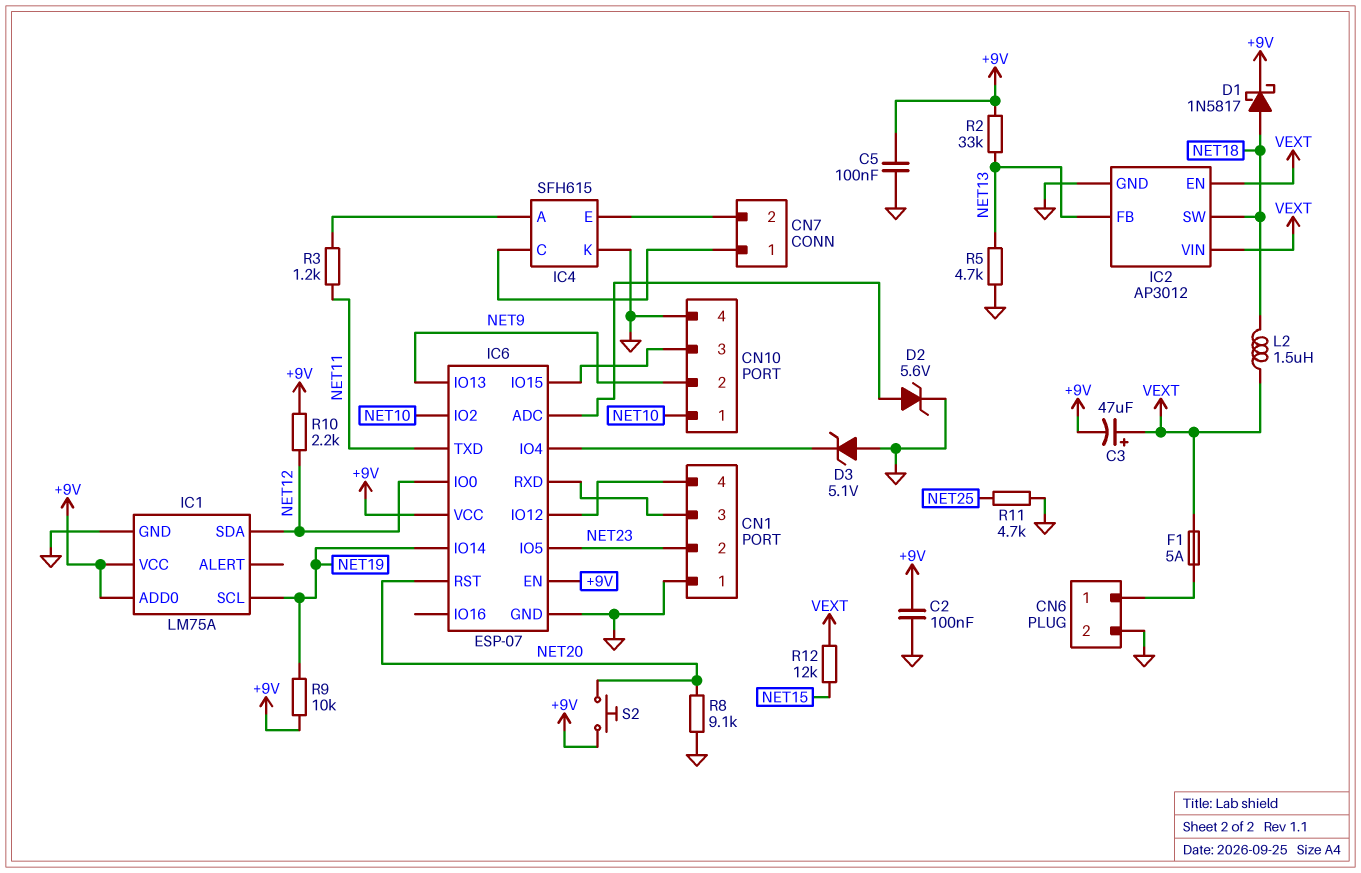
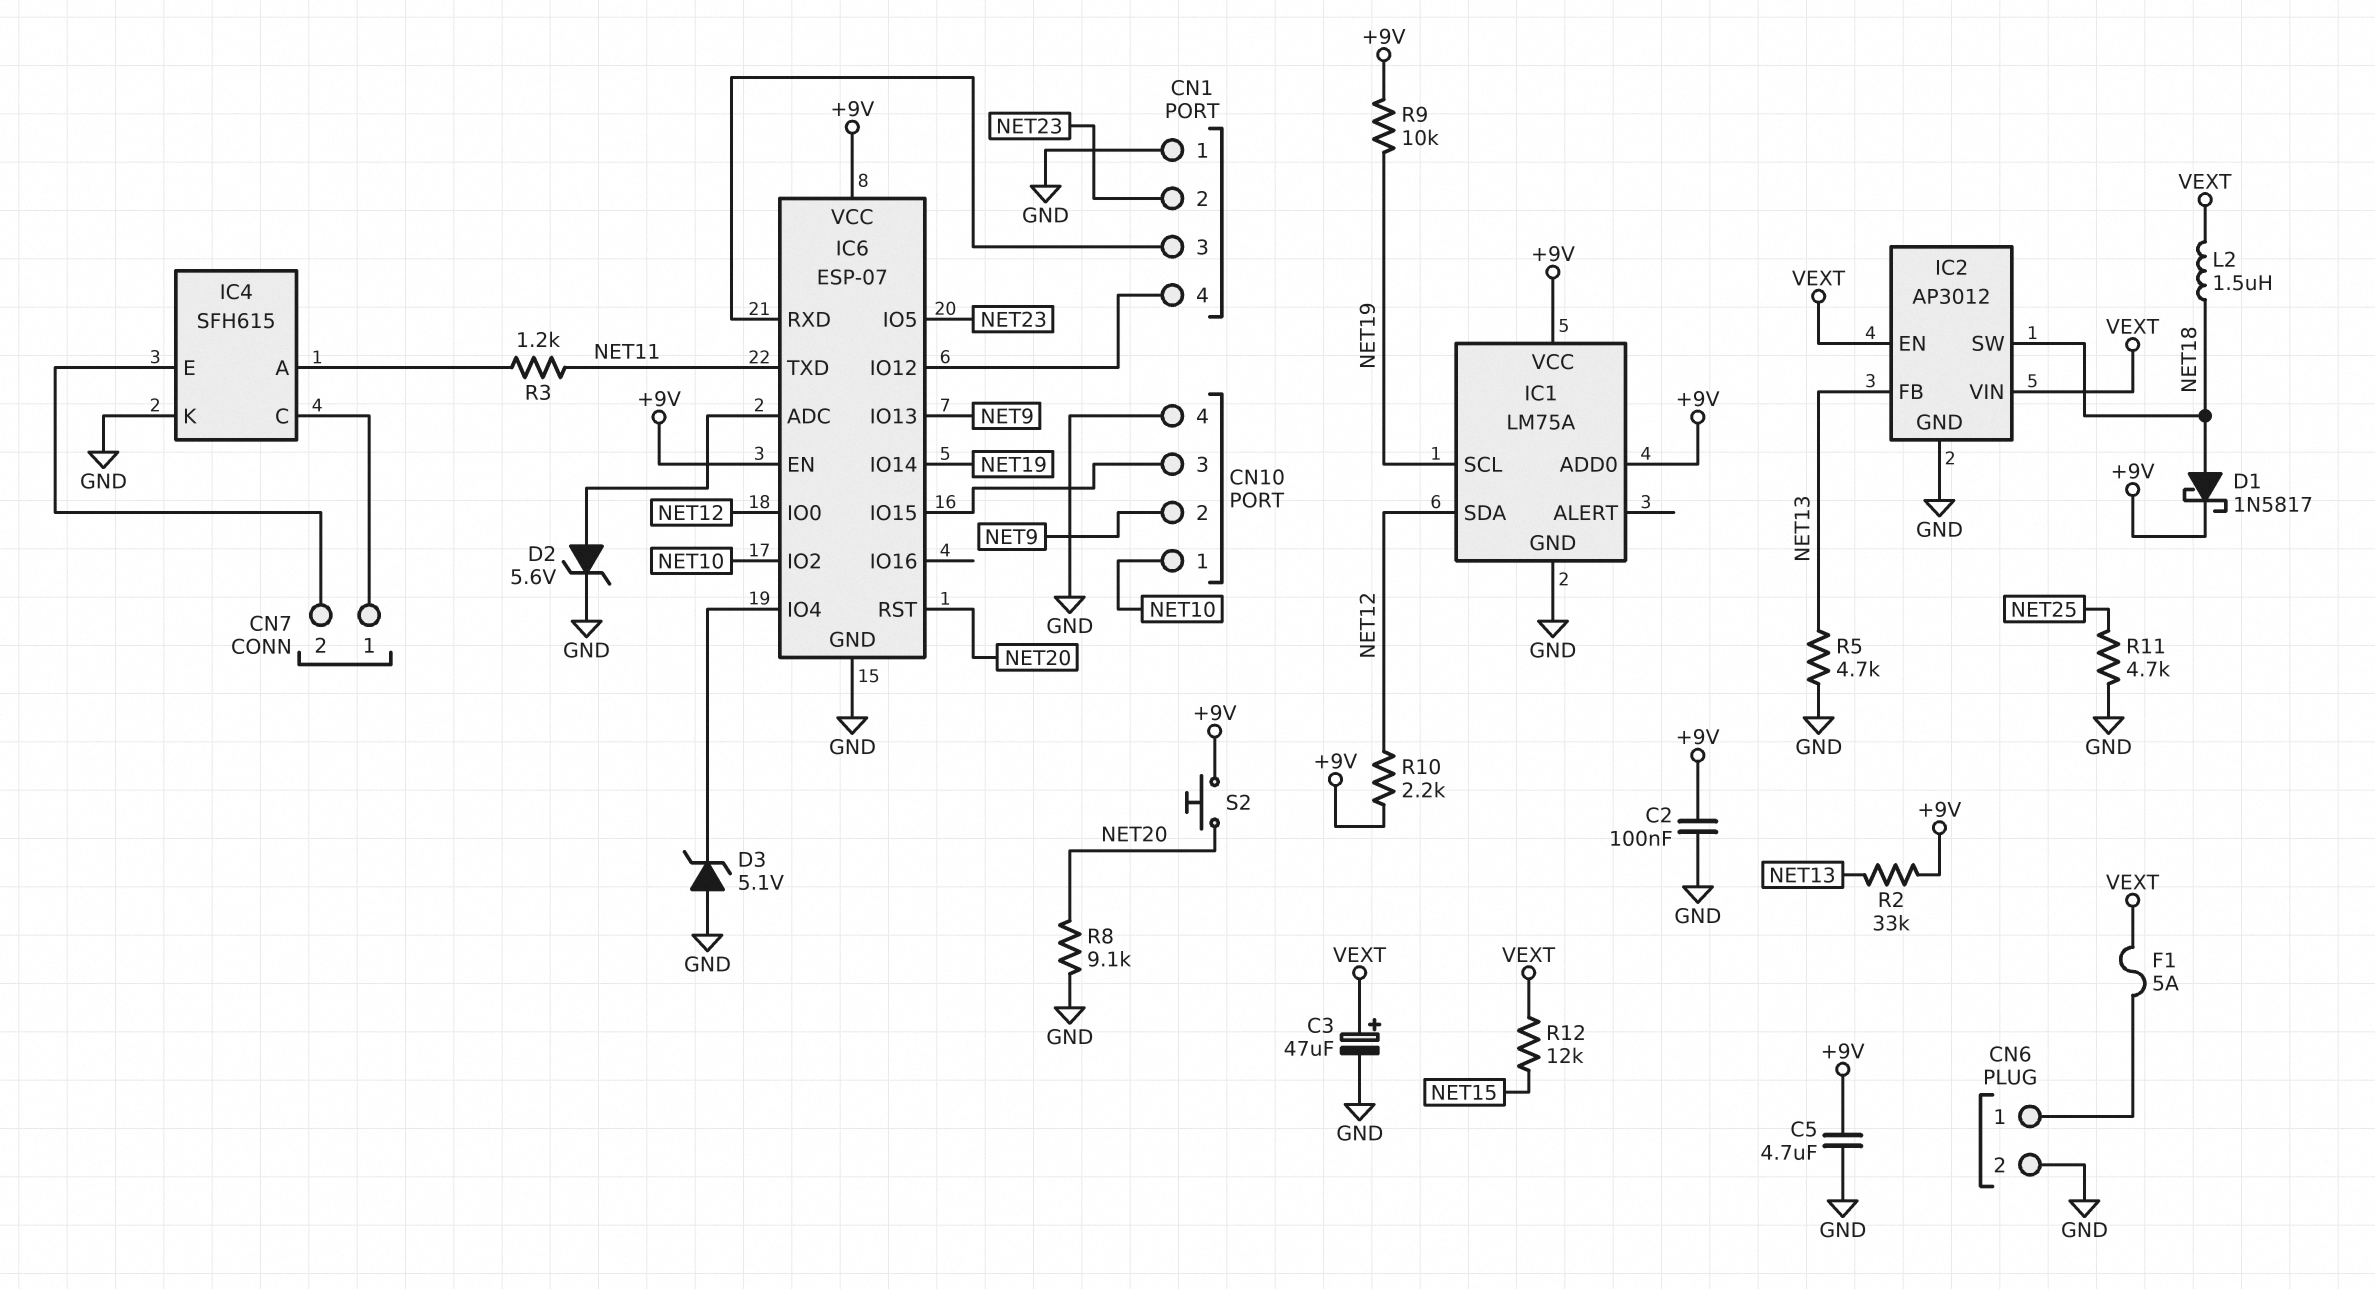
C3: 47uF (plus VEXT, minus +9V) -> 47uF (plus VEXT, minus GND)
C5: 100nF (+9V, GND) -> 4.7uF (+9V, GND)

